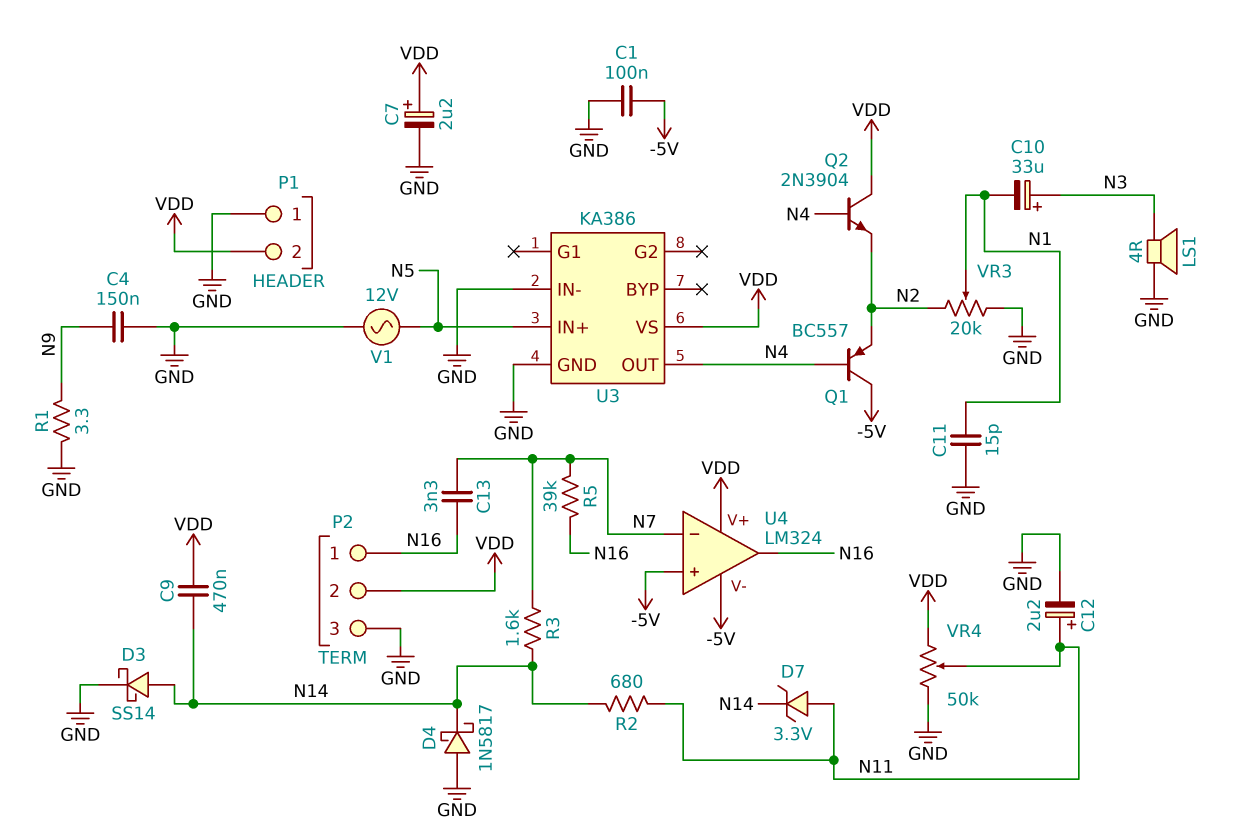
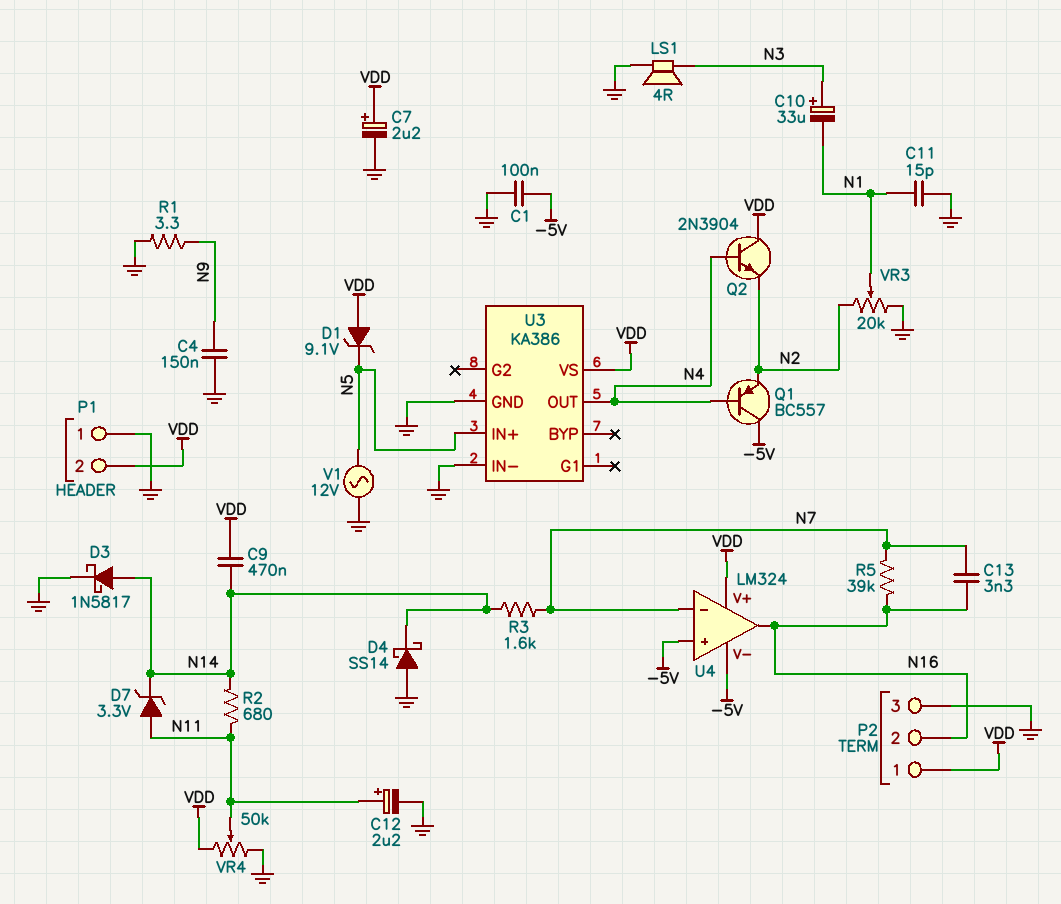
D1: none -> zener 9.1V (A VDD, K N5)
D3: schottky SS14 (A N14, K GND) -> schottky 1N5817 (A N14, K GND)
D4: schottky 1N5817 (A GND, K N14) -> schottky SS14 (A GND, K N14)
P2 pin 1: N16 -> VDD
P2 pin 2: VDD -> N16

